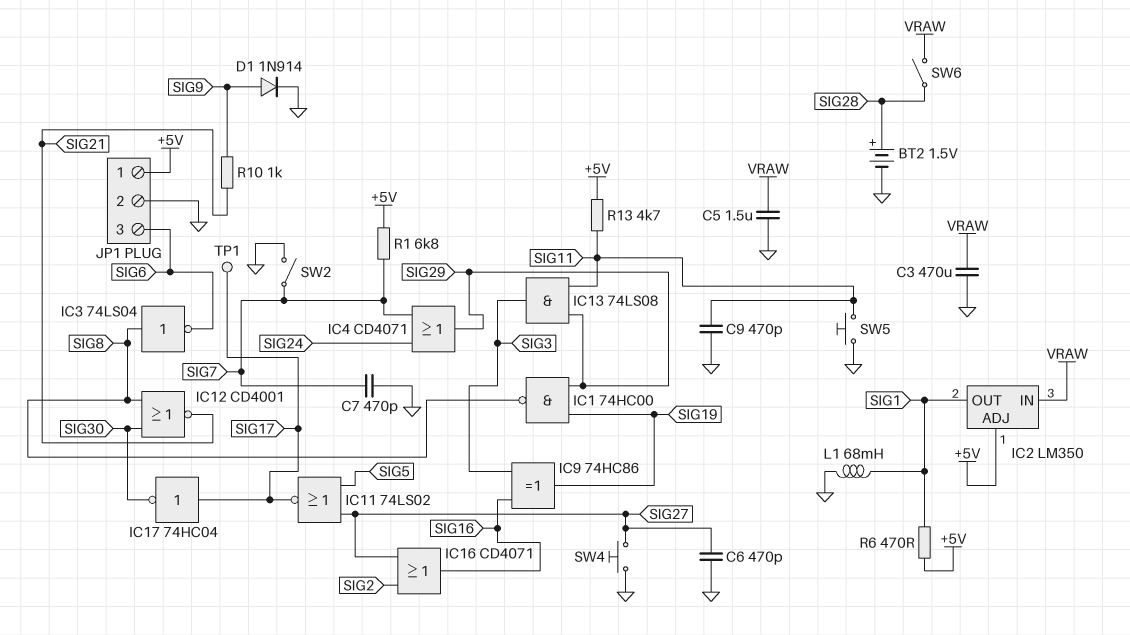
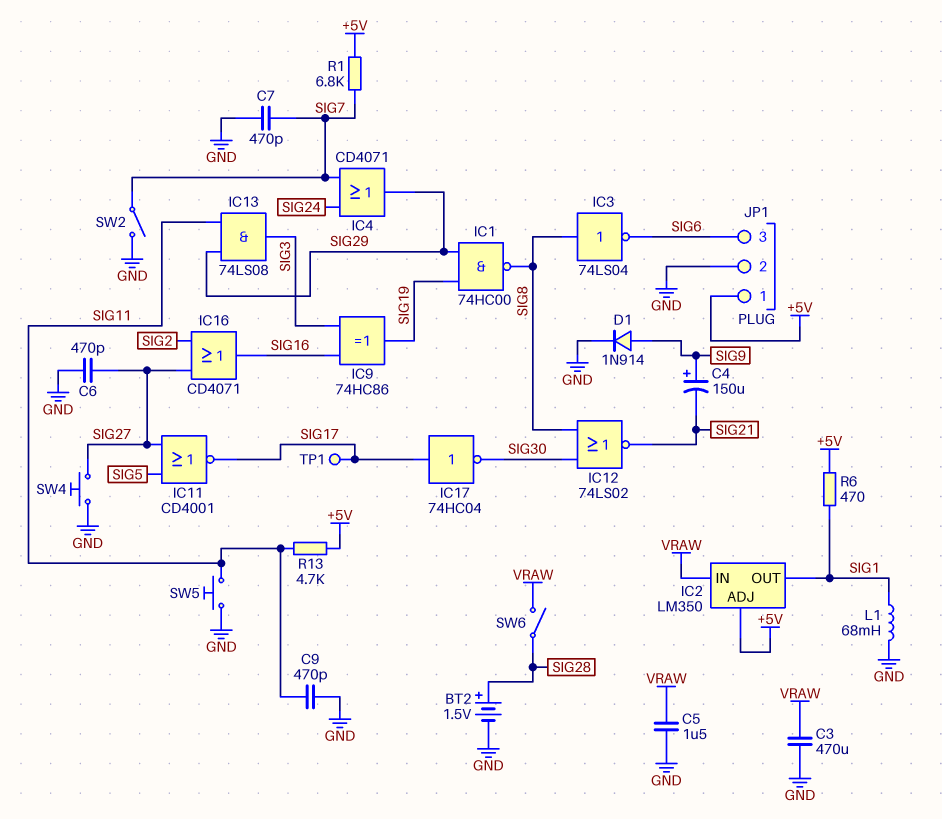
C4: none -> 150uF (plus SIG9, minus SIG21)
IC11: NOR 74LS02 (in SIG5, in SIG27, out SIG17) -> NOR CD4001 (in SIG5, in SIG27, out SIG17)
IC12: NOR CD4001 (in SIG8, in SIG30, out SIG21) -> NOR 74LS02 (in SIG8, in SIG30, out SIG21)
R10: 1k (SIG9, SIG21) -> none

